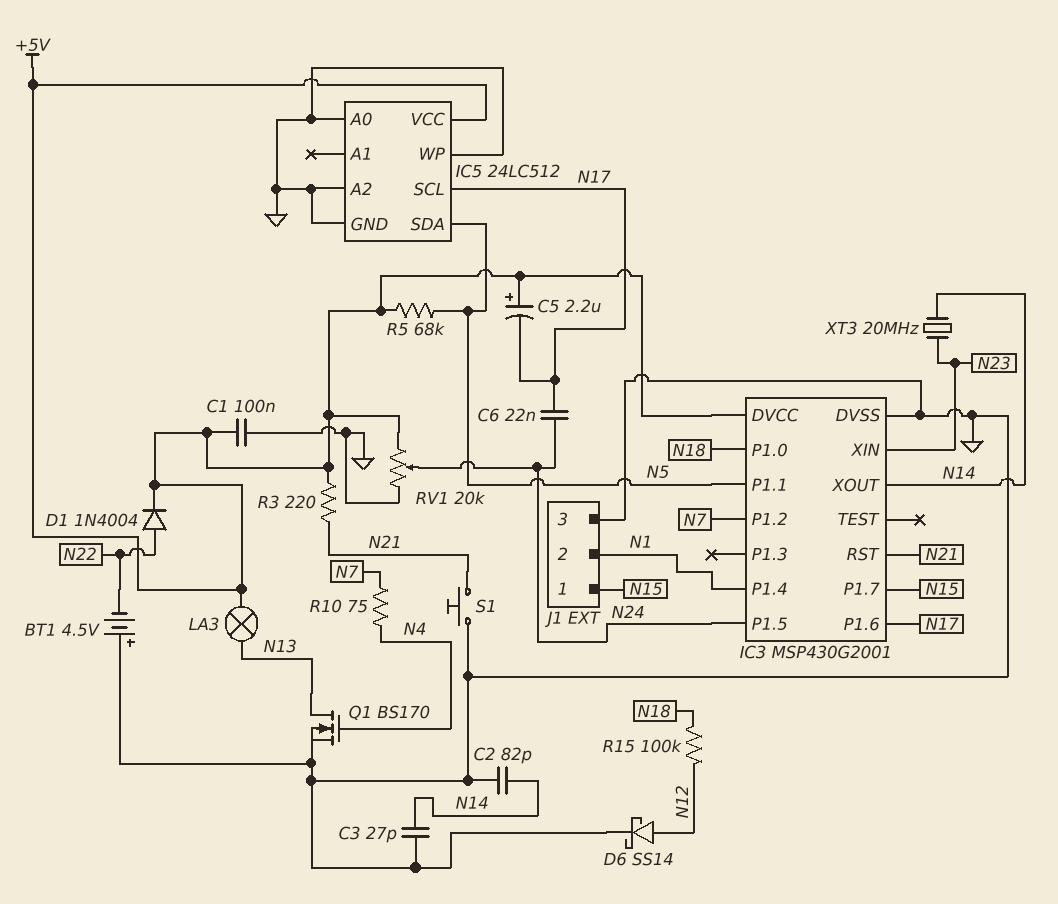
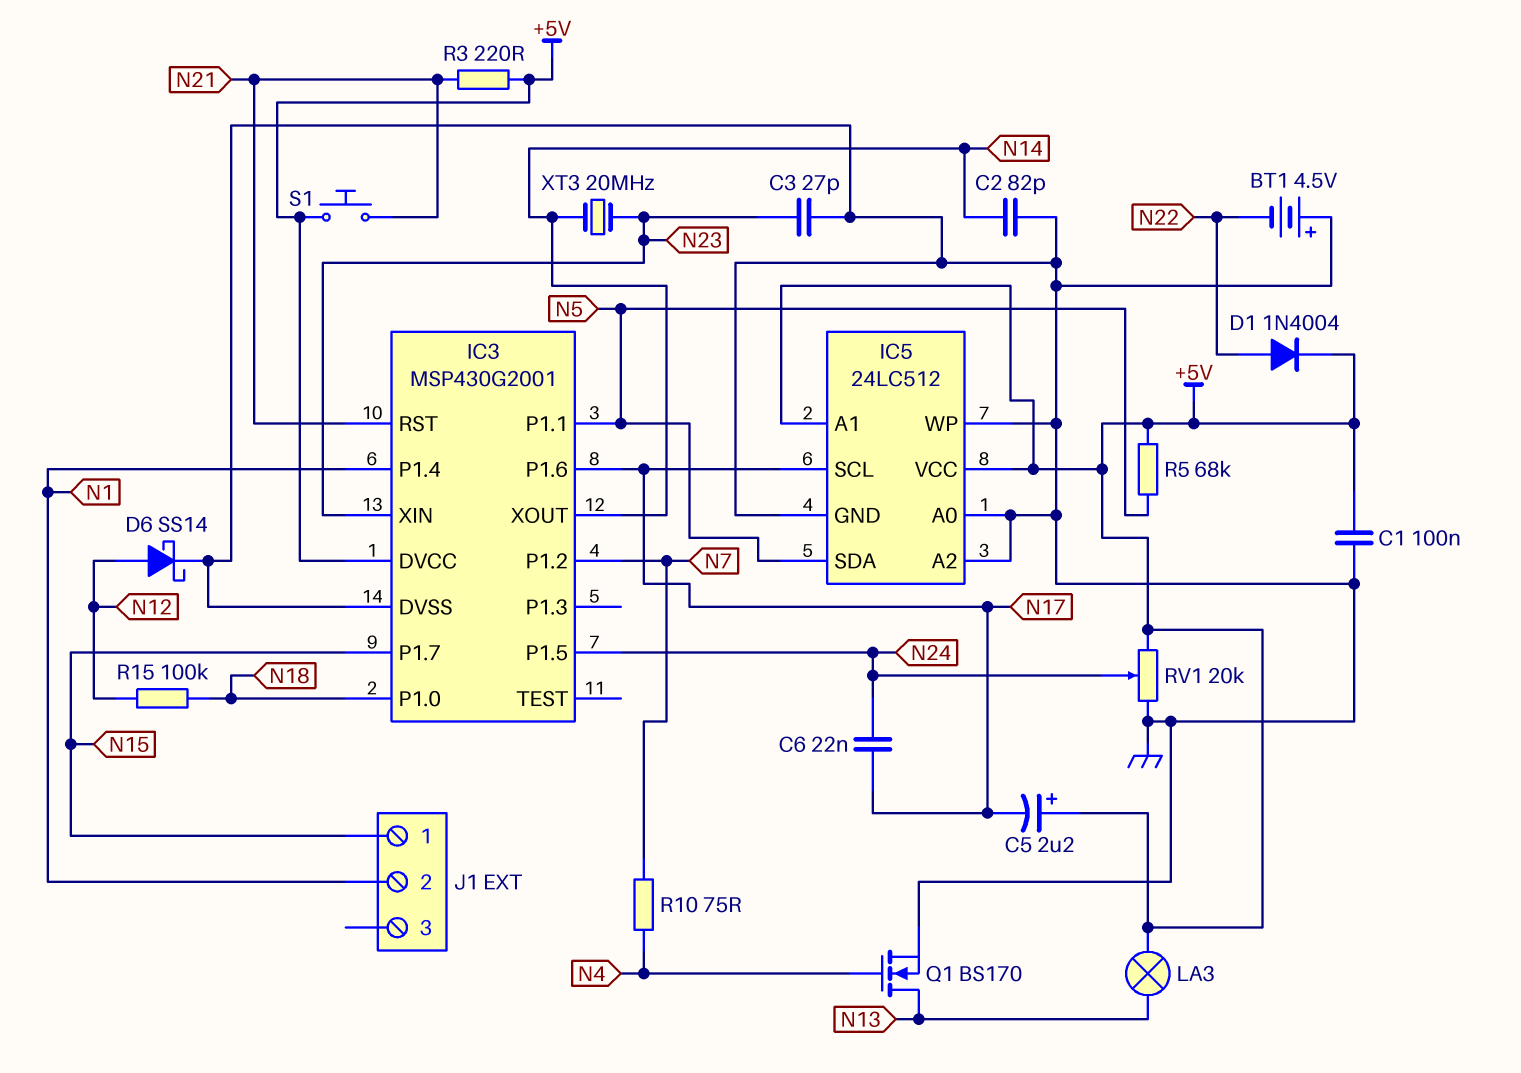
C3: 27pF (GND, N14) -> 27pF (GND, N23)
IC5 pin A1: none -> +5V
J1 pin 3: GND -> none
S1: button (GND, N21) -> button (+5V, N21)

